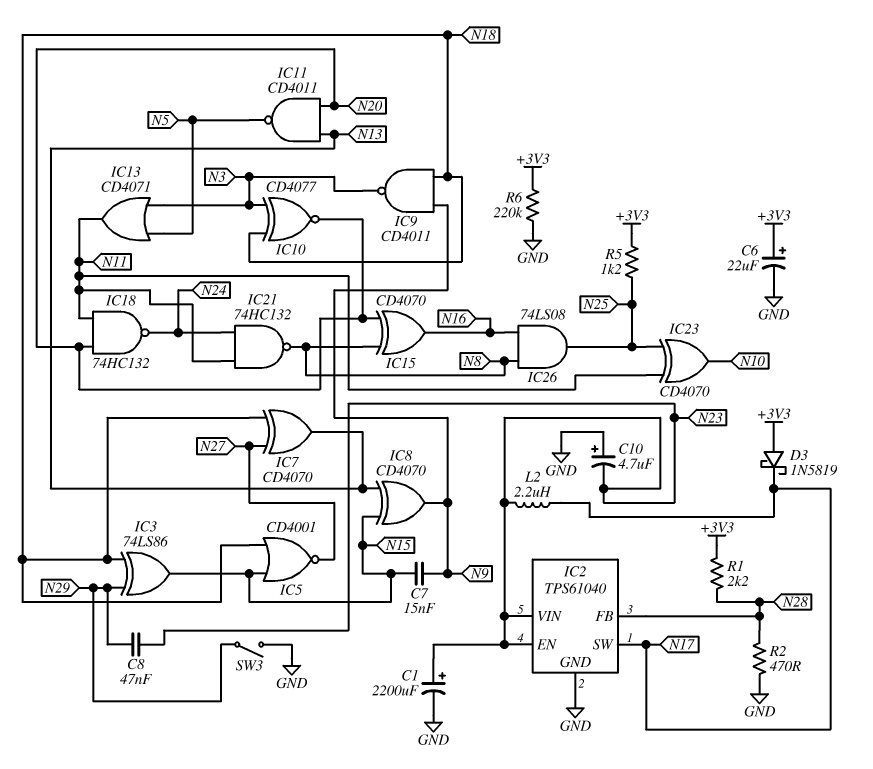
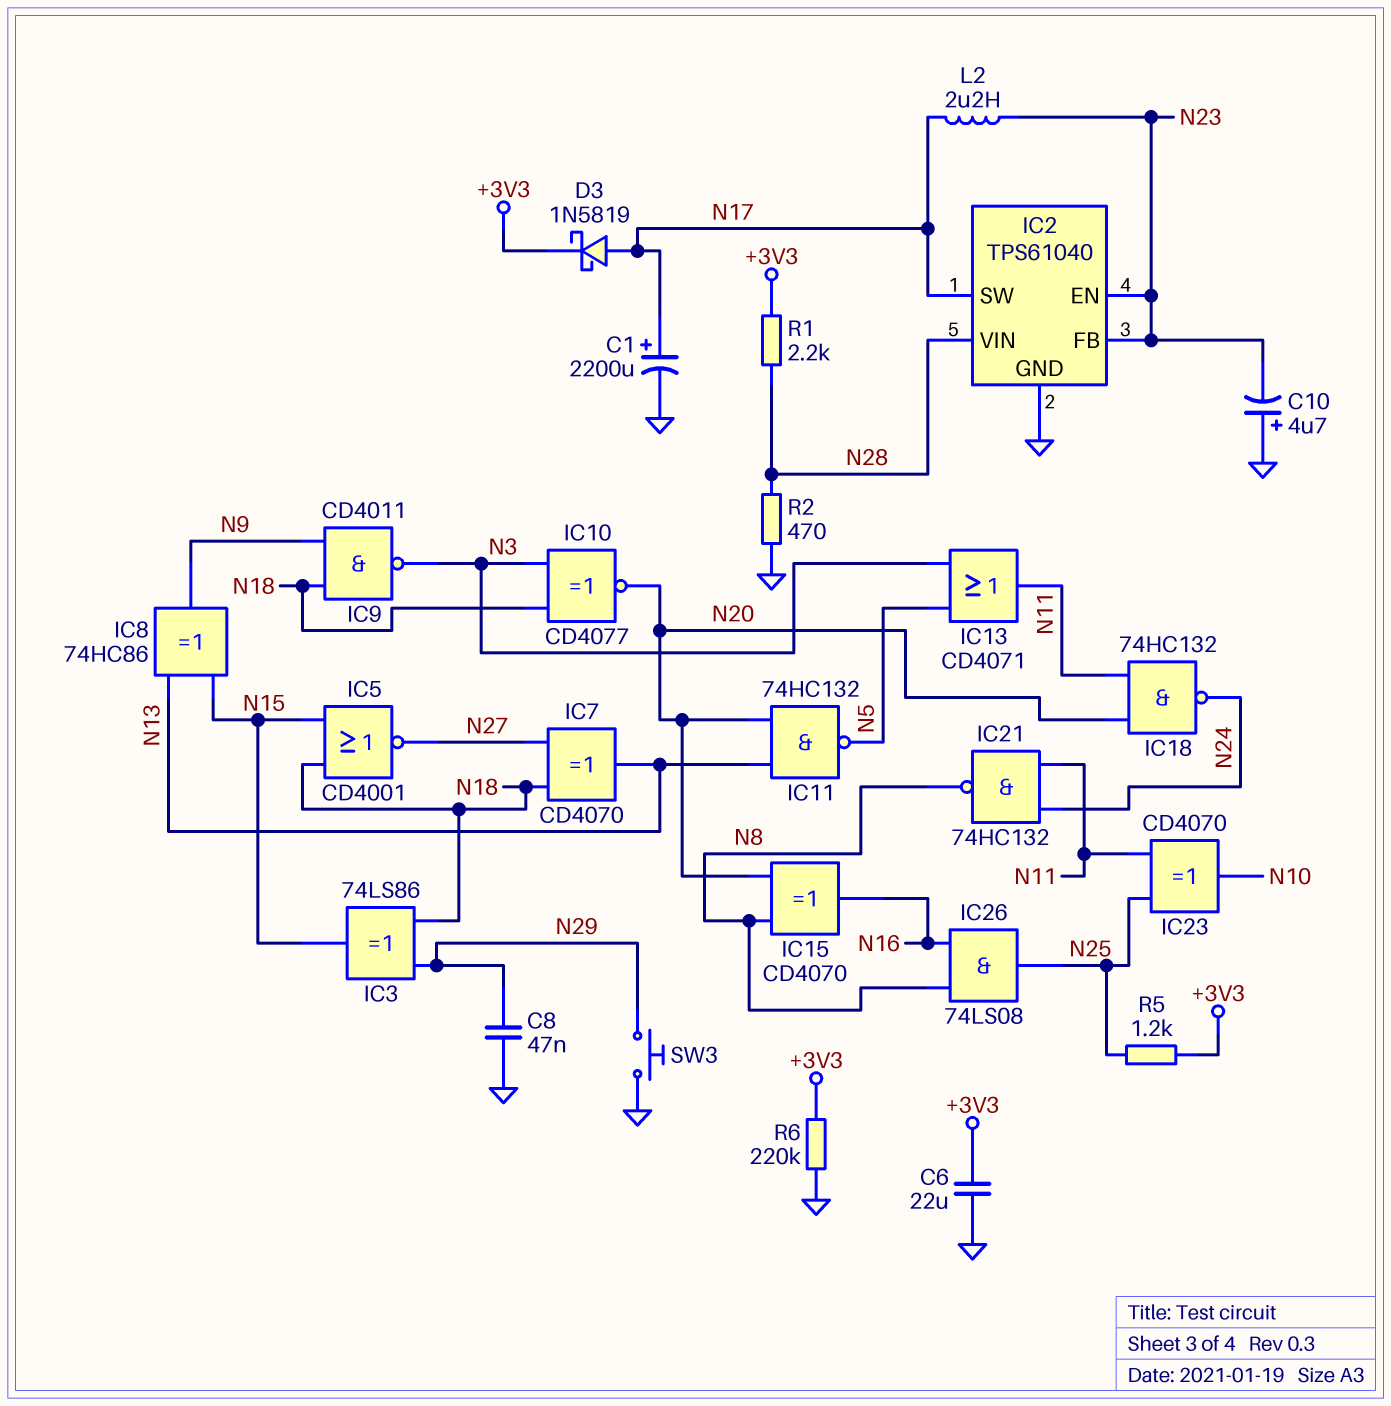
C1: 2200uF (plus N23, minus GND) -> 2200uF (plus N17, minus GND)
C6: 22uF (plus +3V3, minus GND) -> 22uF (+3V3, GND)
C7: 15nF (N9, N15) -> none
C8: 47nF (N23, N29) -> 47nF (GND, N29)
D3: schottky 1N5819 (A +3V3, K N17) -> schottky 1N5819 (A N17, K +3V3)
IC2 pin FB: N28 -> N23
IC2 pin VIN: N23 -> N28
IC8: XOR CD4070 (in N13, in N15, out N9) -> XOR 74HC86 (in N13, in N15, out N9)
IC11: NAND CD4011 (in N13, in N20, out N5) -> NAND 74HC132 (in N13, in N20, out N5)
SW3: switch (GND, N29) -> button (GND, N29)

